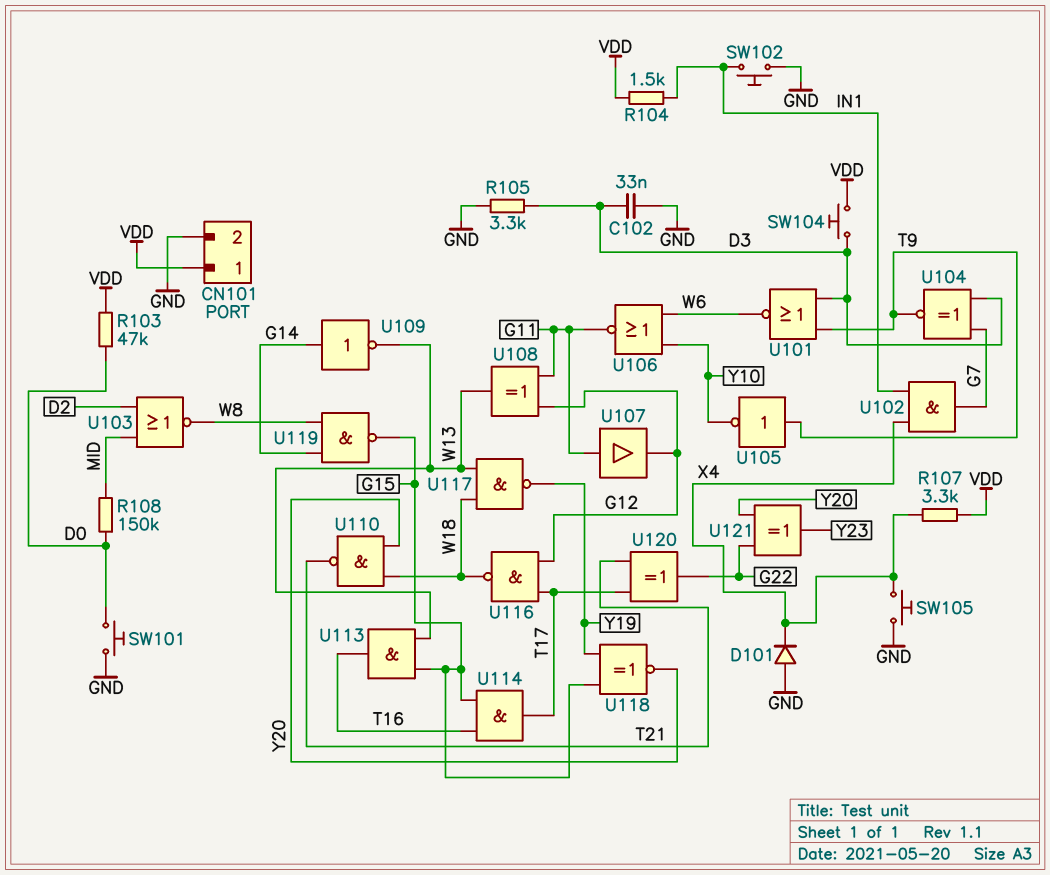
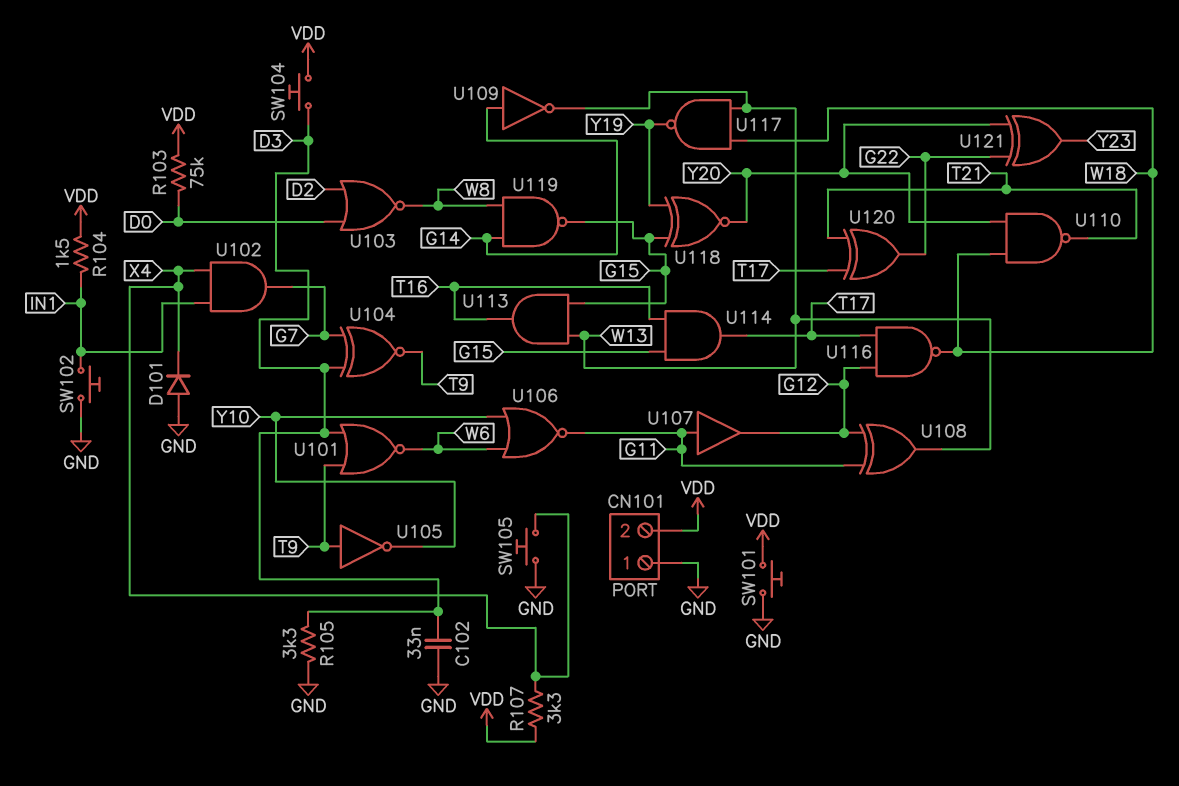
CN101 pin 1: VDD -> GND
CN101 pin 2: GND -> VDD
R103: 47k (D0, VDD) -> 75k (D0, VDD)
R108: 150k (D0, MID) -> none
SW101: button (D0, GND) -> button (GND, VDD)
U103: NOR (in D2, in MID, out W8) -> NOR (in D0, in D2, out W8)

